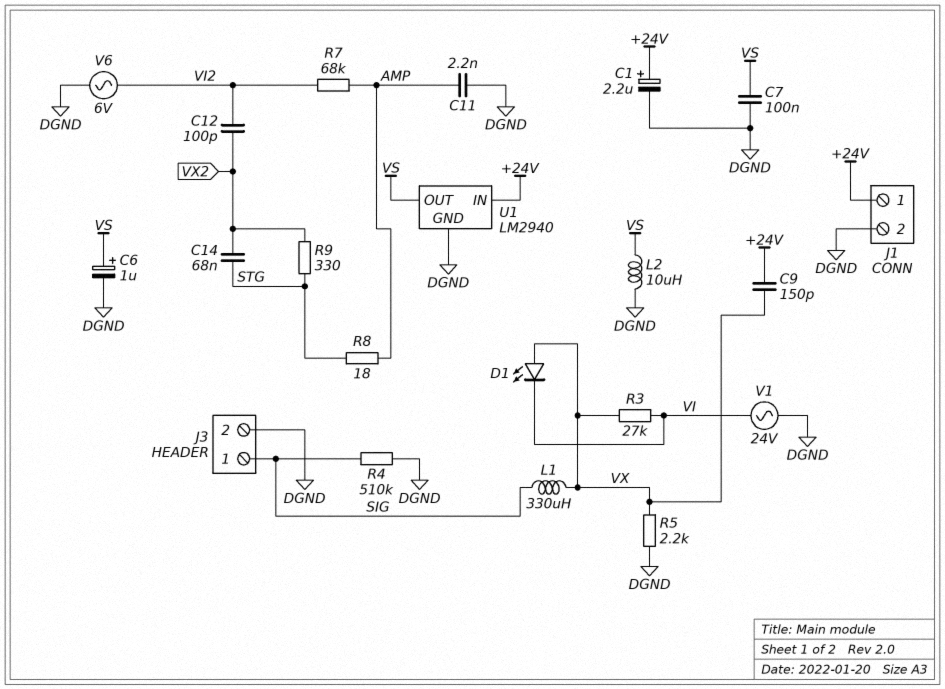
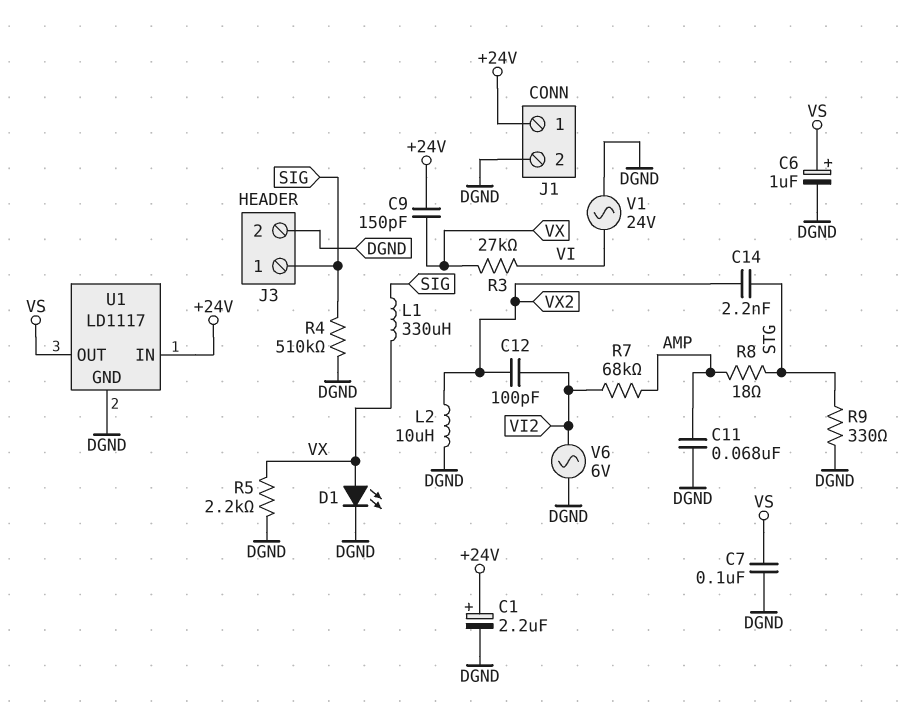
C11: 2.2nF (AMP, DGND) -> 68nF (AMP, DGND)
C14: 68nF (STG, VX2) -> 2.2nF (STG, VX2)
D1: LED (A VX, K VI) -> LED (A VX, K DGND)
L2: 10uH (DGND, VS) -> 10uH (DGND, VX2)
R9: 330 (STG, VX2) -> 330 (DGND, STG)
U1: LM2940 -> LD1117

